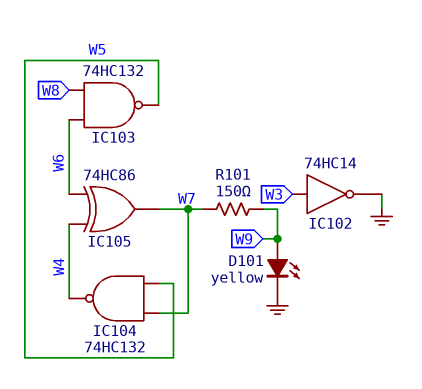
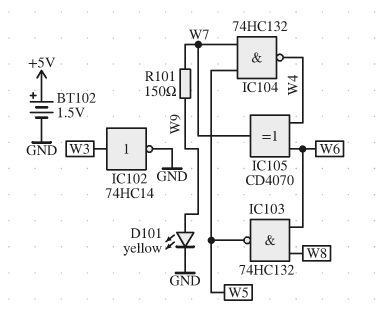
BT102: none -> 1.5V (plus +5V, minus GND)
IC105: XOR 74HC86 (in W4, in W6, out W7) -> XOR CD4070 (in W4, in W6, out W7)

